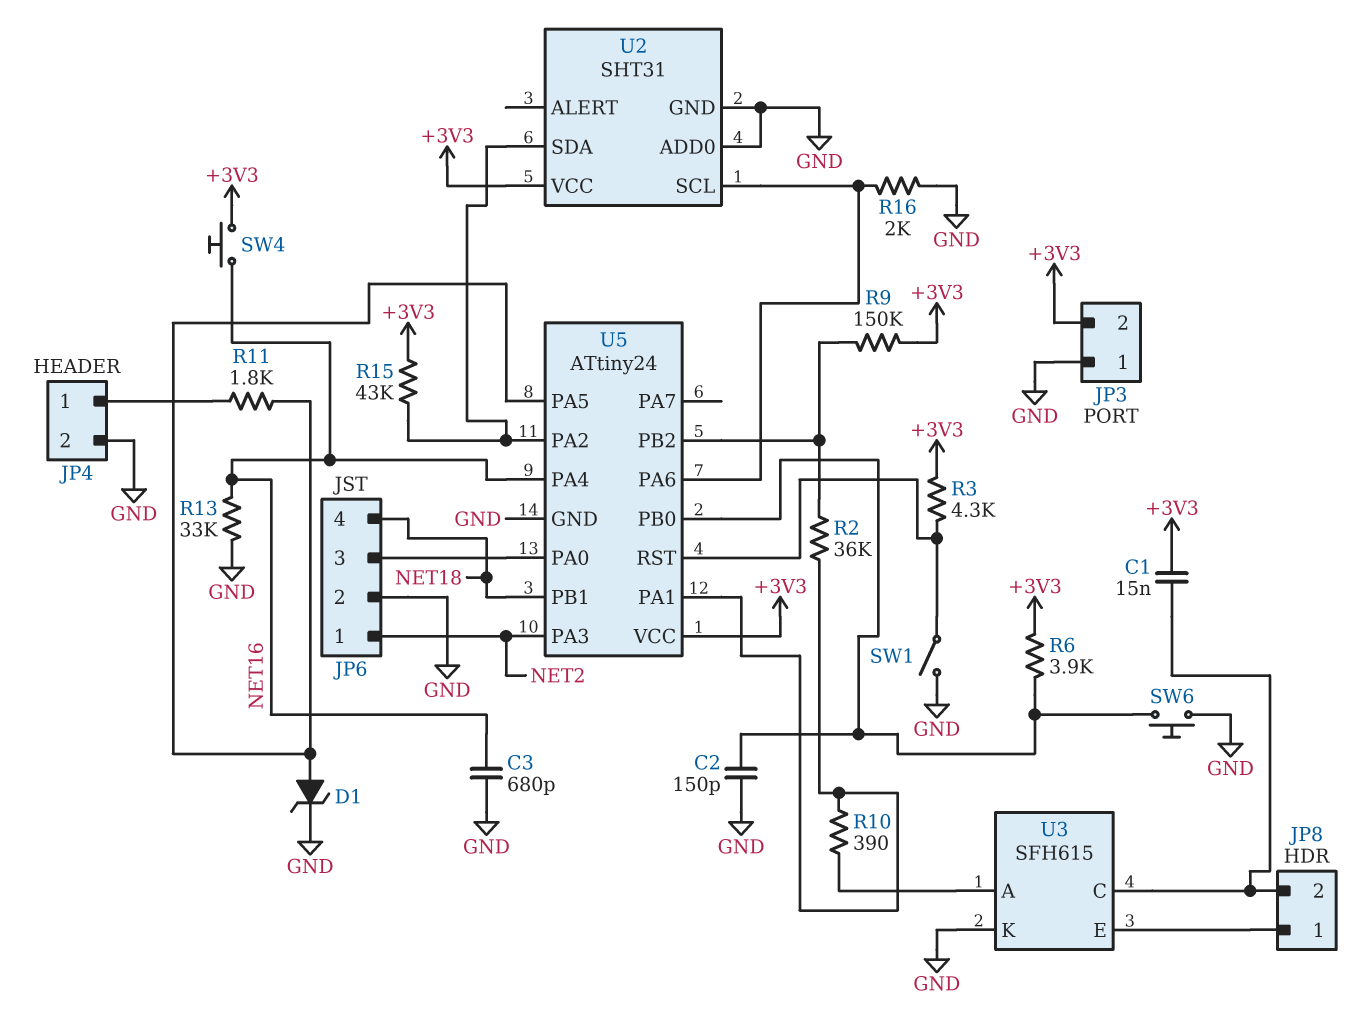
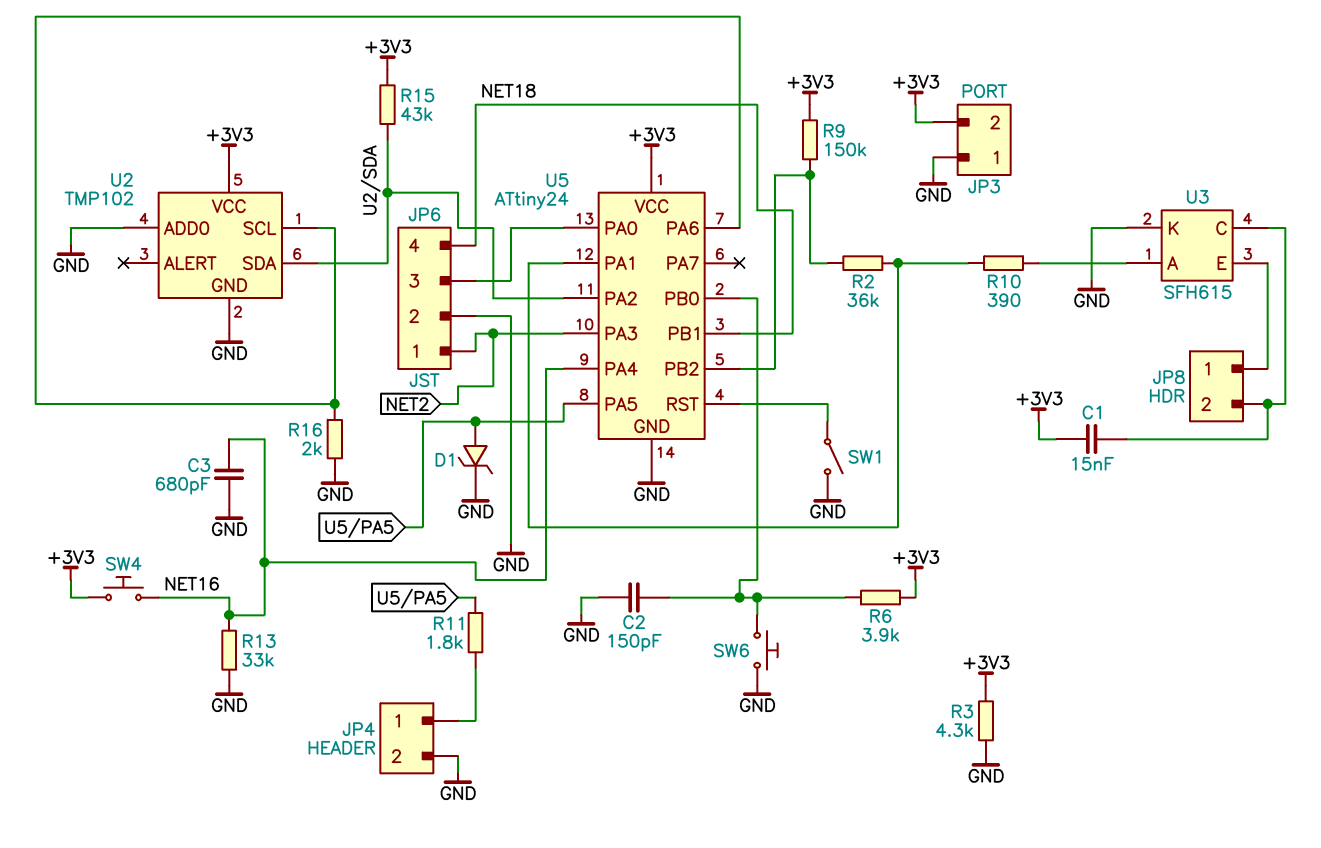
R3: 4.3k (+3V3, U5/RST) -> 4.3k (+3V3, GND)
U2: SHT31 -> TMP102

